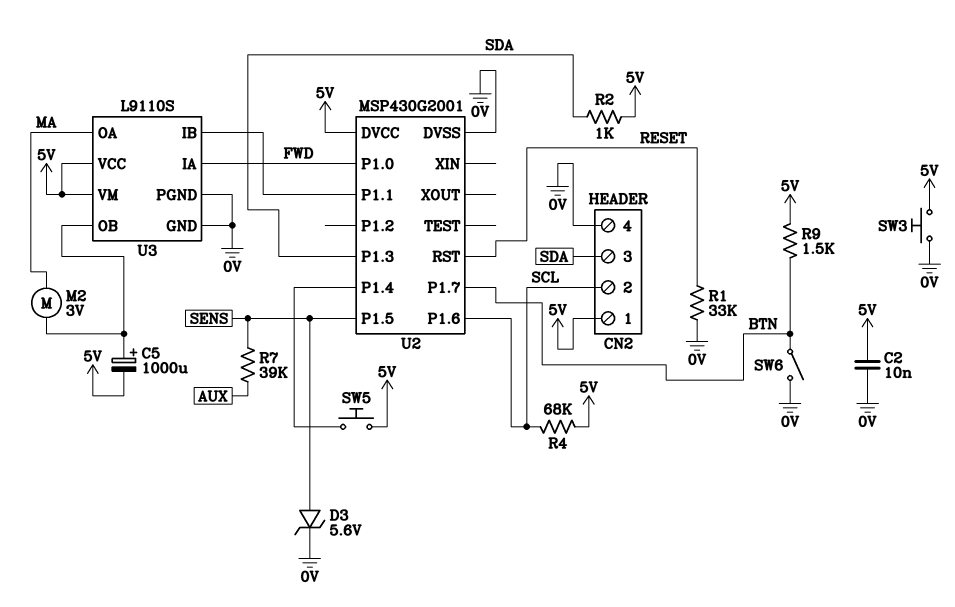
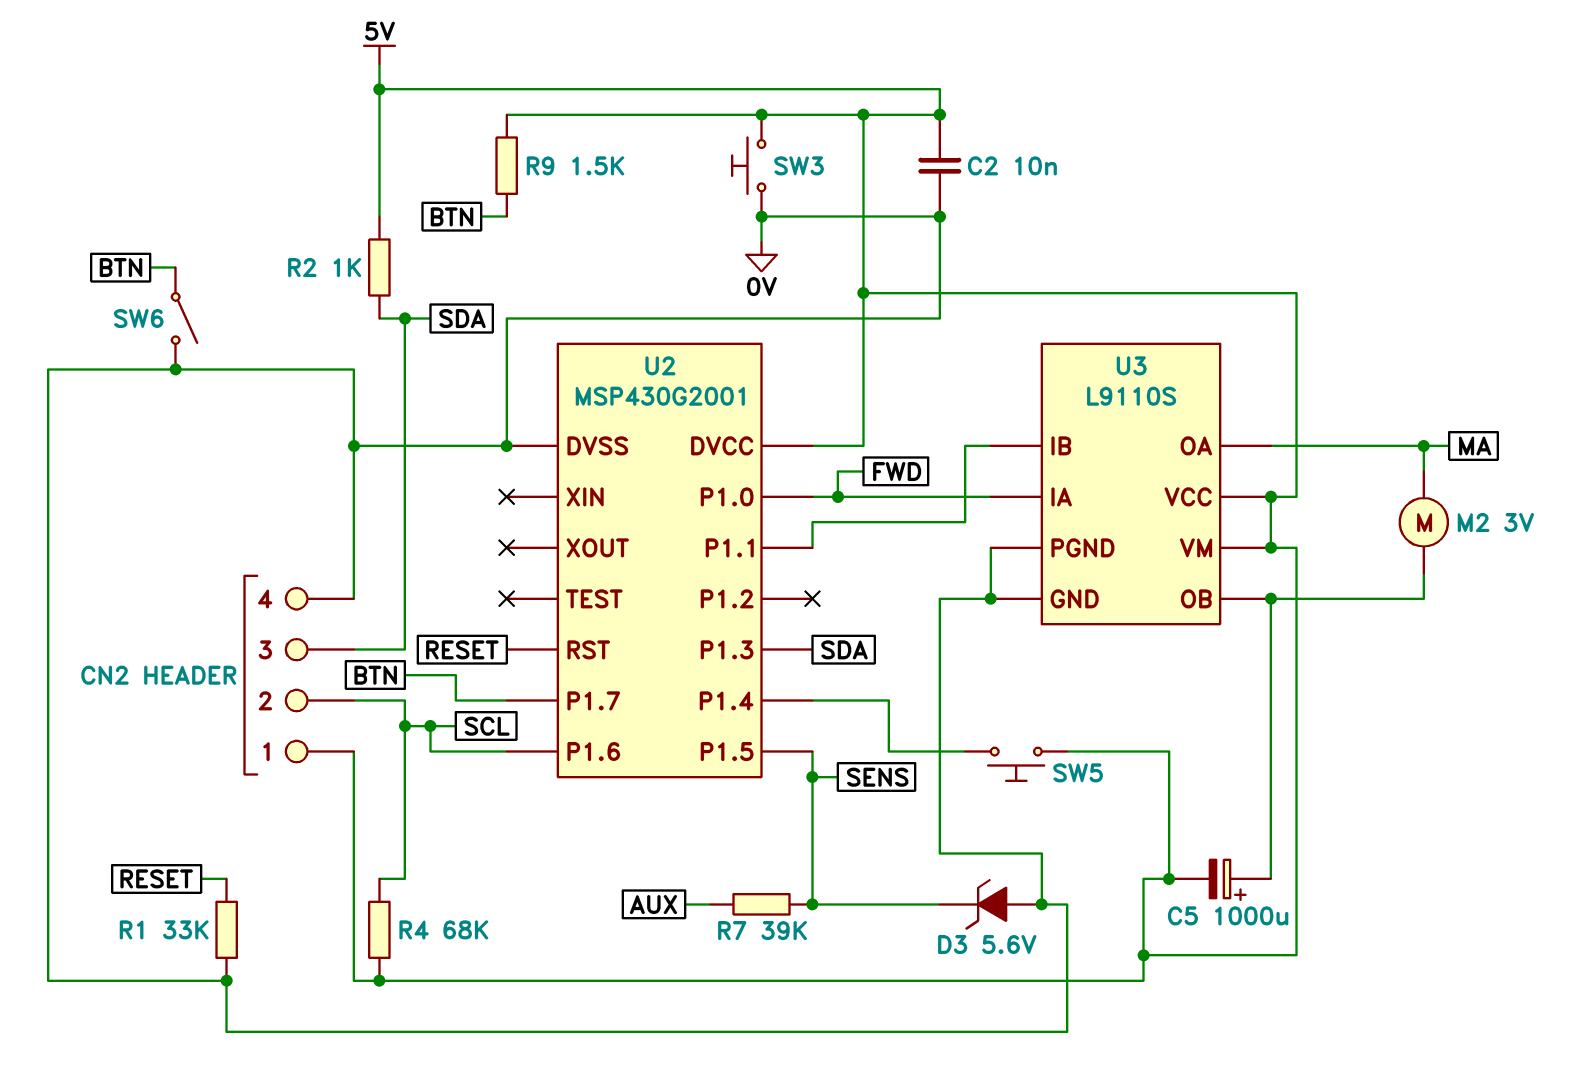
D3: zener 5.6V (A SENS, K 0V) -> zener 5.6V (A 0V, K SENS)

